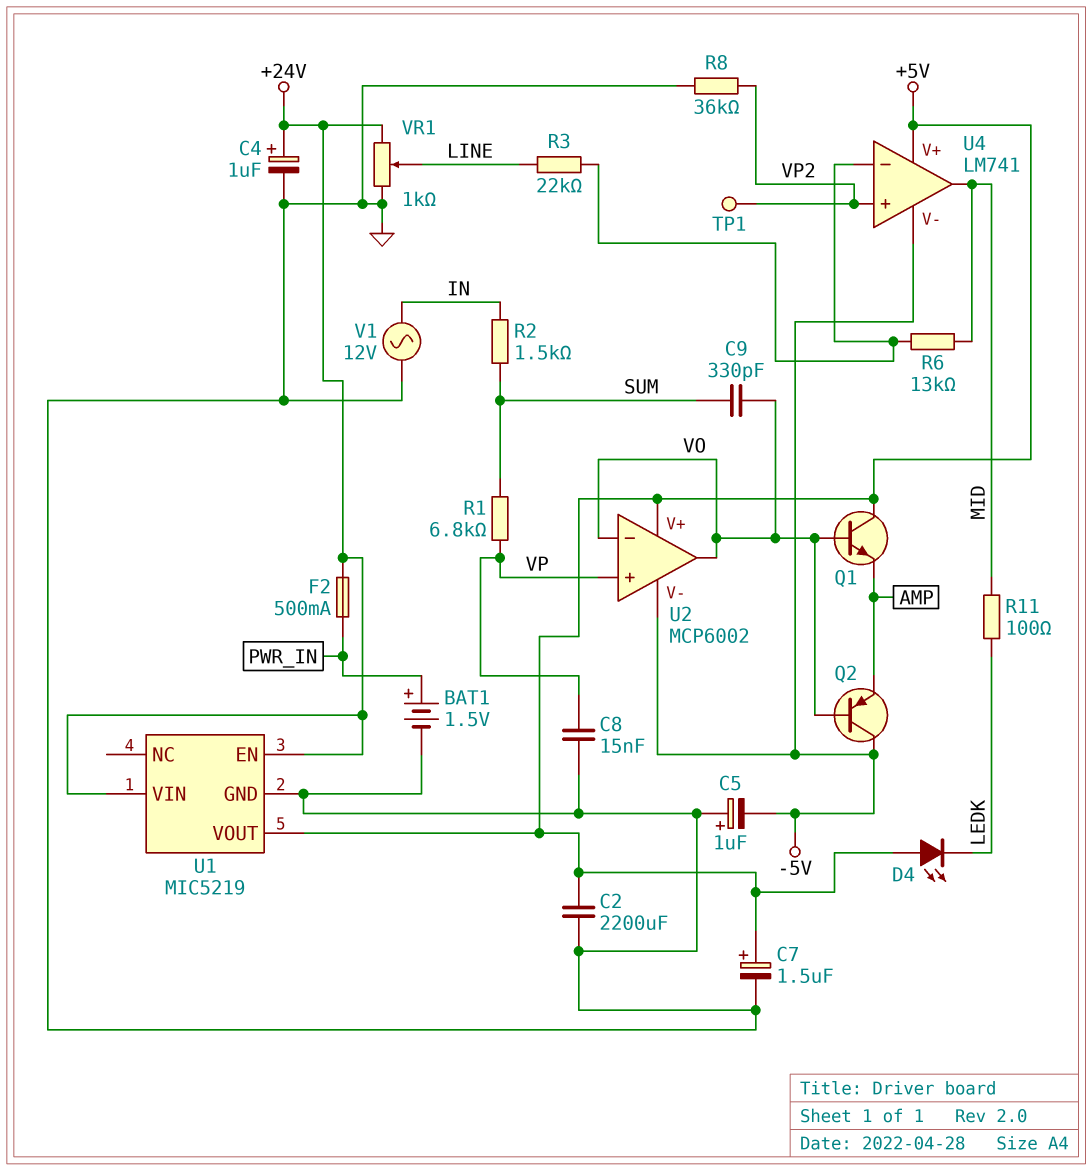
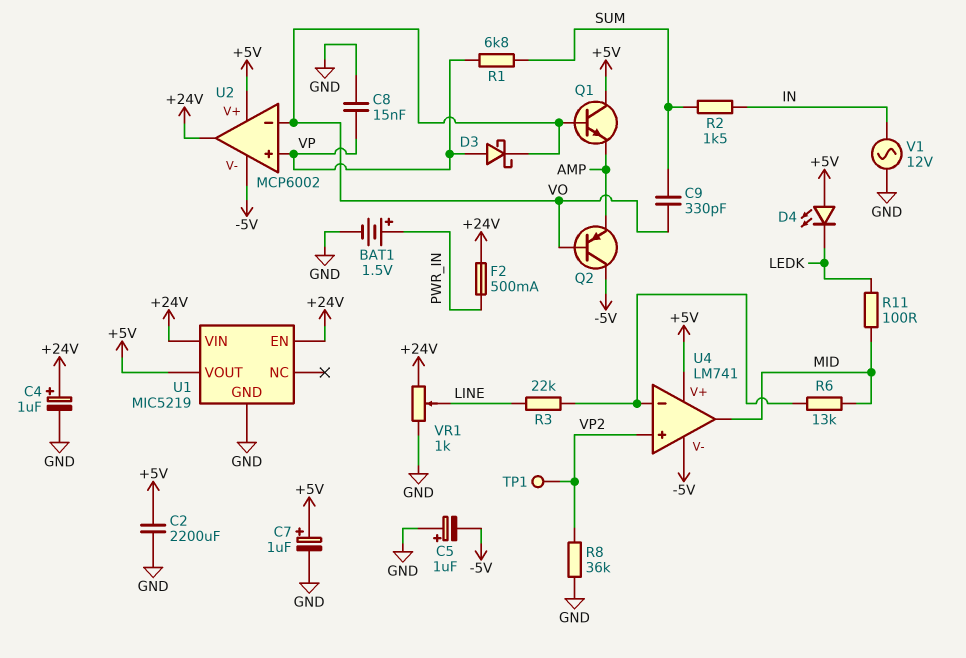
C7: 1.5uF (plus +5V, minus GND) -> 1uF (plus +5V, minus GND)
D3: none -> schottky (A VP, K VO)
U2 pin out: VO -> +24V

